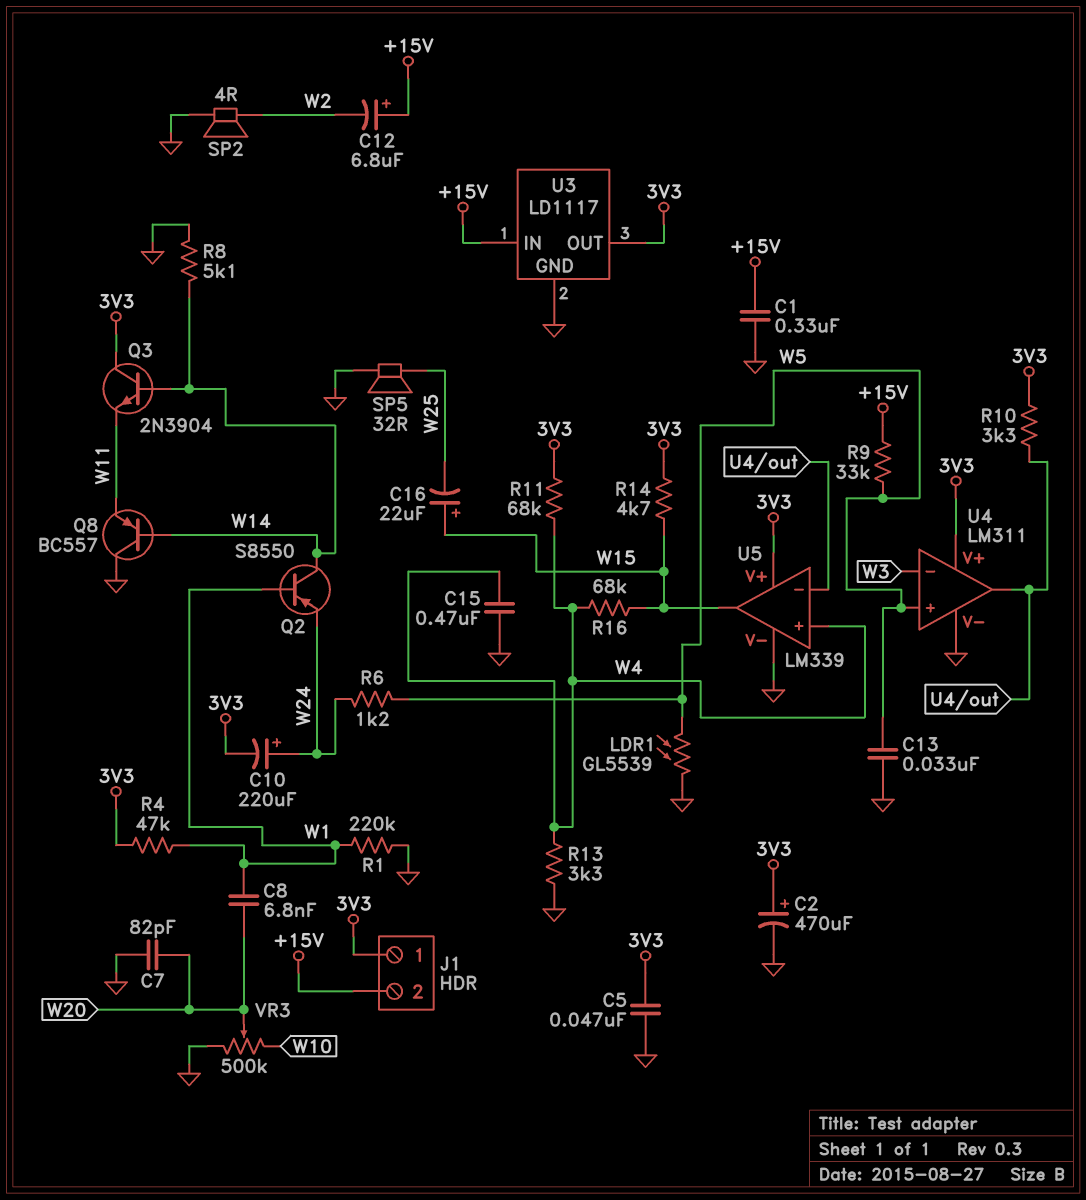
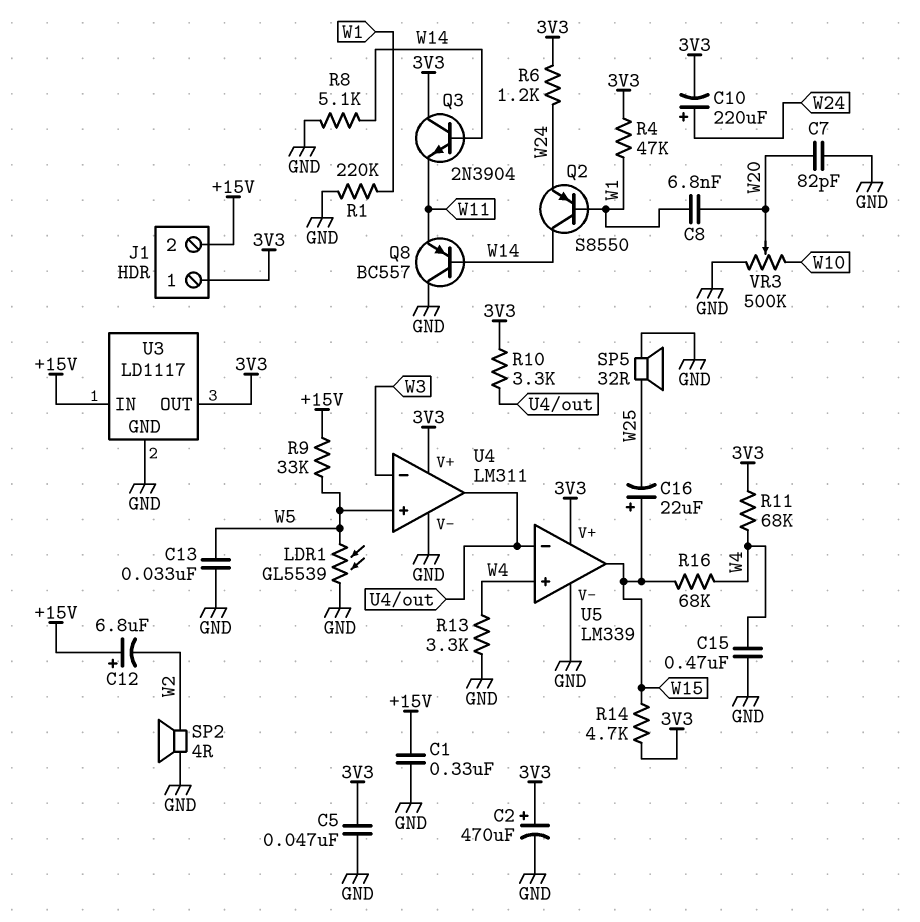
R6: 1.2k (W5, W24) -> 1.2k (3V3, W24)

